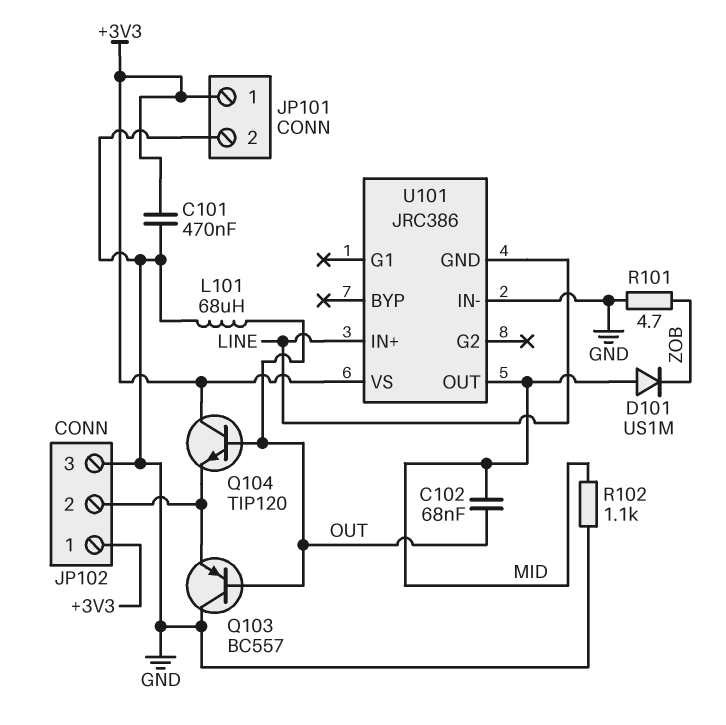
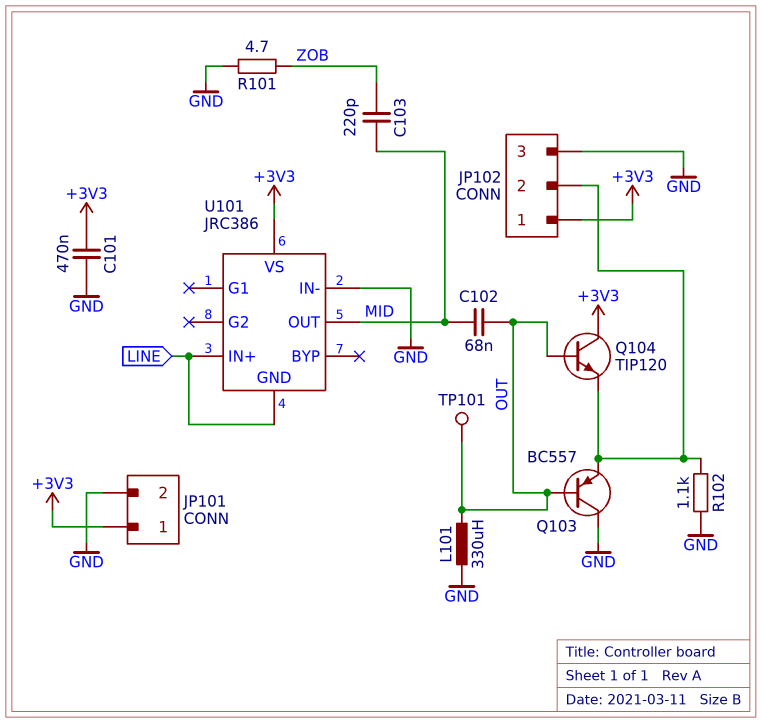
C103: none -> 220pF (MID, ZOB)
D101: diode US1M (A MID, K ZOB) -> none
L101: 68uH (GND, OUT) -> 330uH (GND, OUT)
R102: 1.1k (GND, MID) -> 1.1k (GND, JP102/2)
TP101: none -> test point (OUT)

